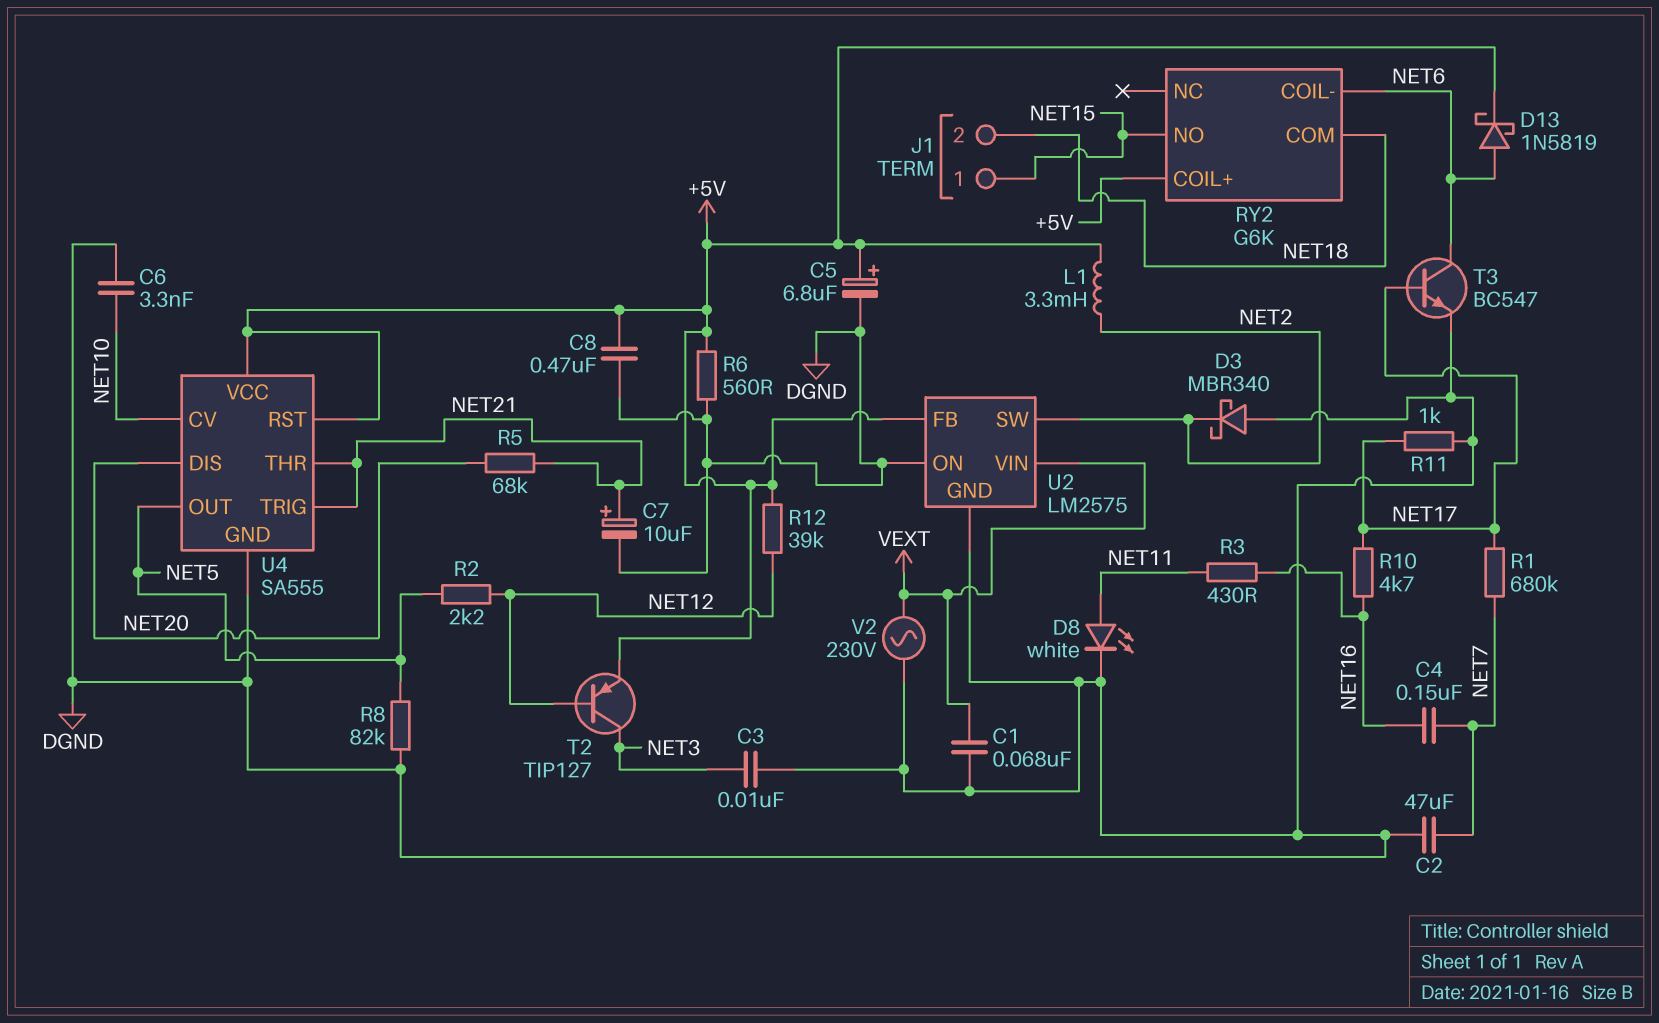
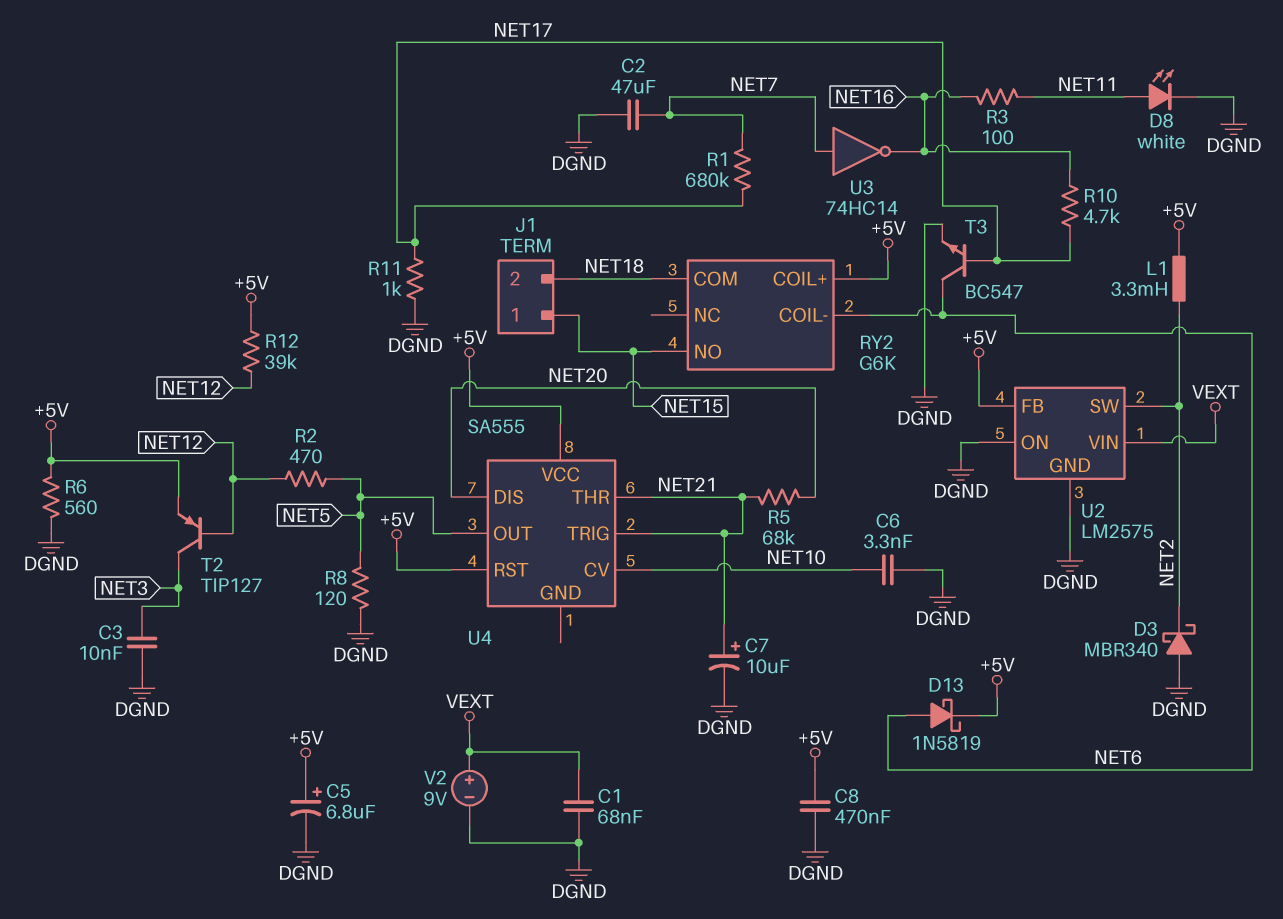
C4: 150nF (NET7, NET16) -> none
R2: 2.2k (NET5, NET12) -> 470 (NET5, NET12)
R3: 430 (NET11, NET16) -> 100 (NET11, NET16)
R8: 82k (DGND, NET5) -> 120 (DGND, NET5)
U3: none -> NOT 74HC14 (in NET7, out NET16)
U4 pin GND: DGND -> none
V2: AC 230V (DGND, VEXT) -> 9V (plus VEXT, minus DGND)

